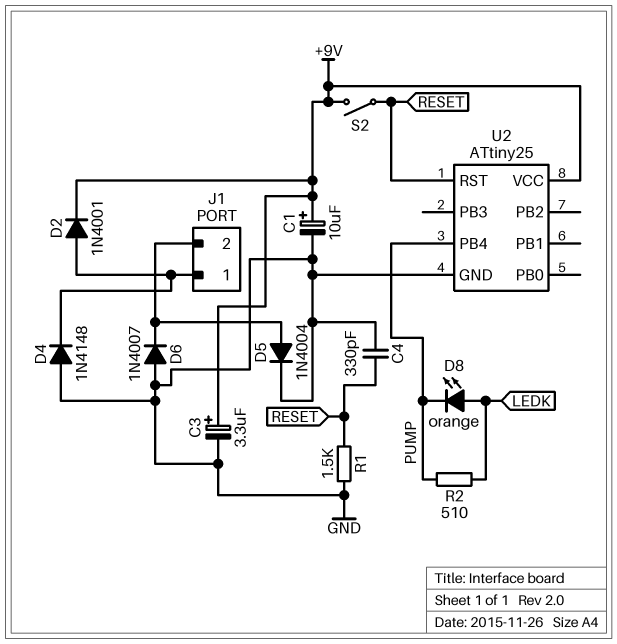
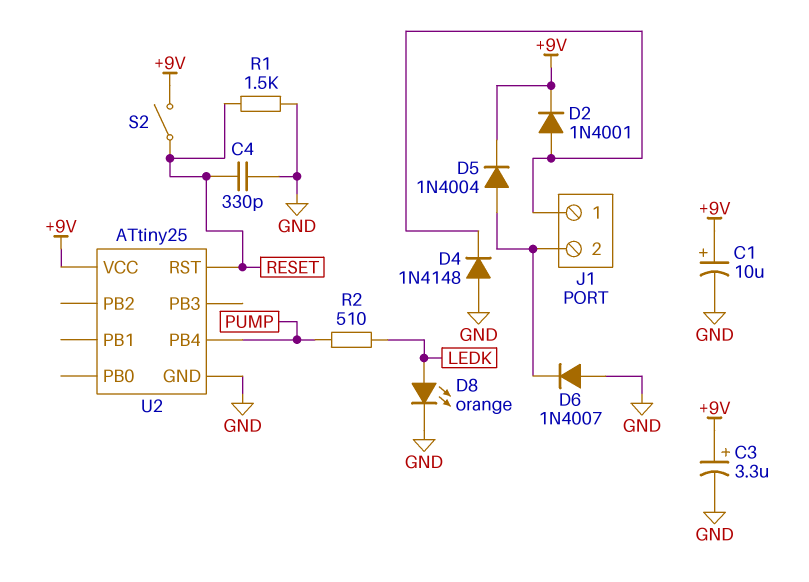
D5: diode 1N4004 (A J1/2, K GND) -> diode 1N4004 (A J1/2, K +9V)
D8: LED orange (A LEDK, K PUMP) -> LED orange (A LEDK, K GND)

